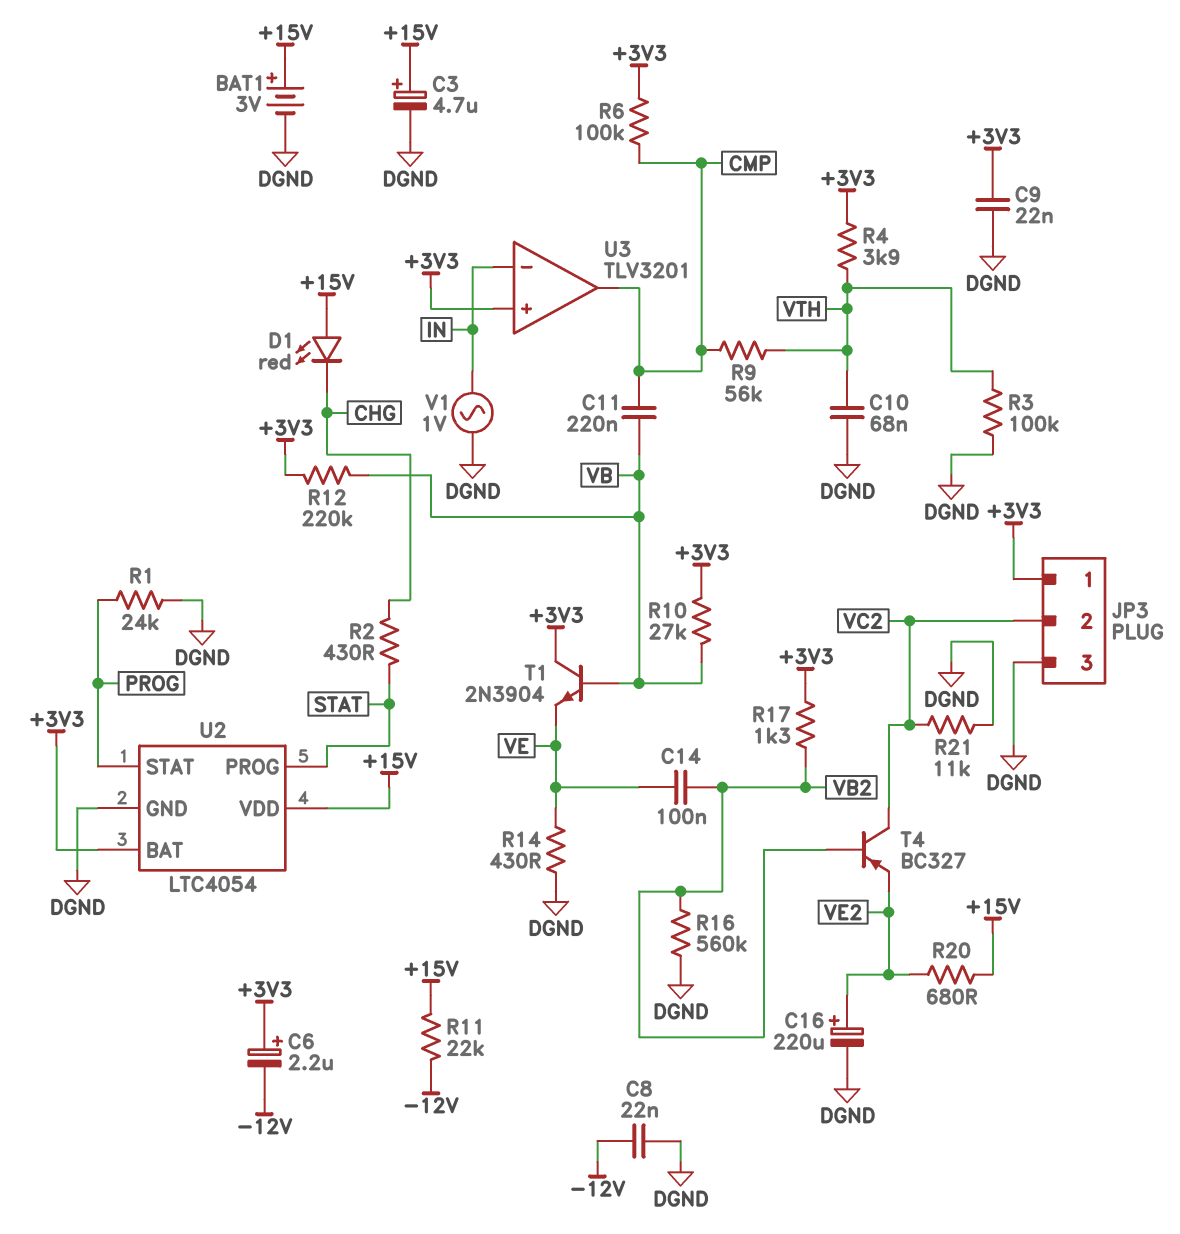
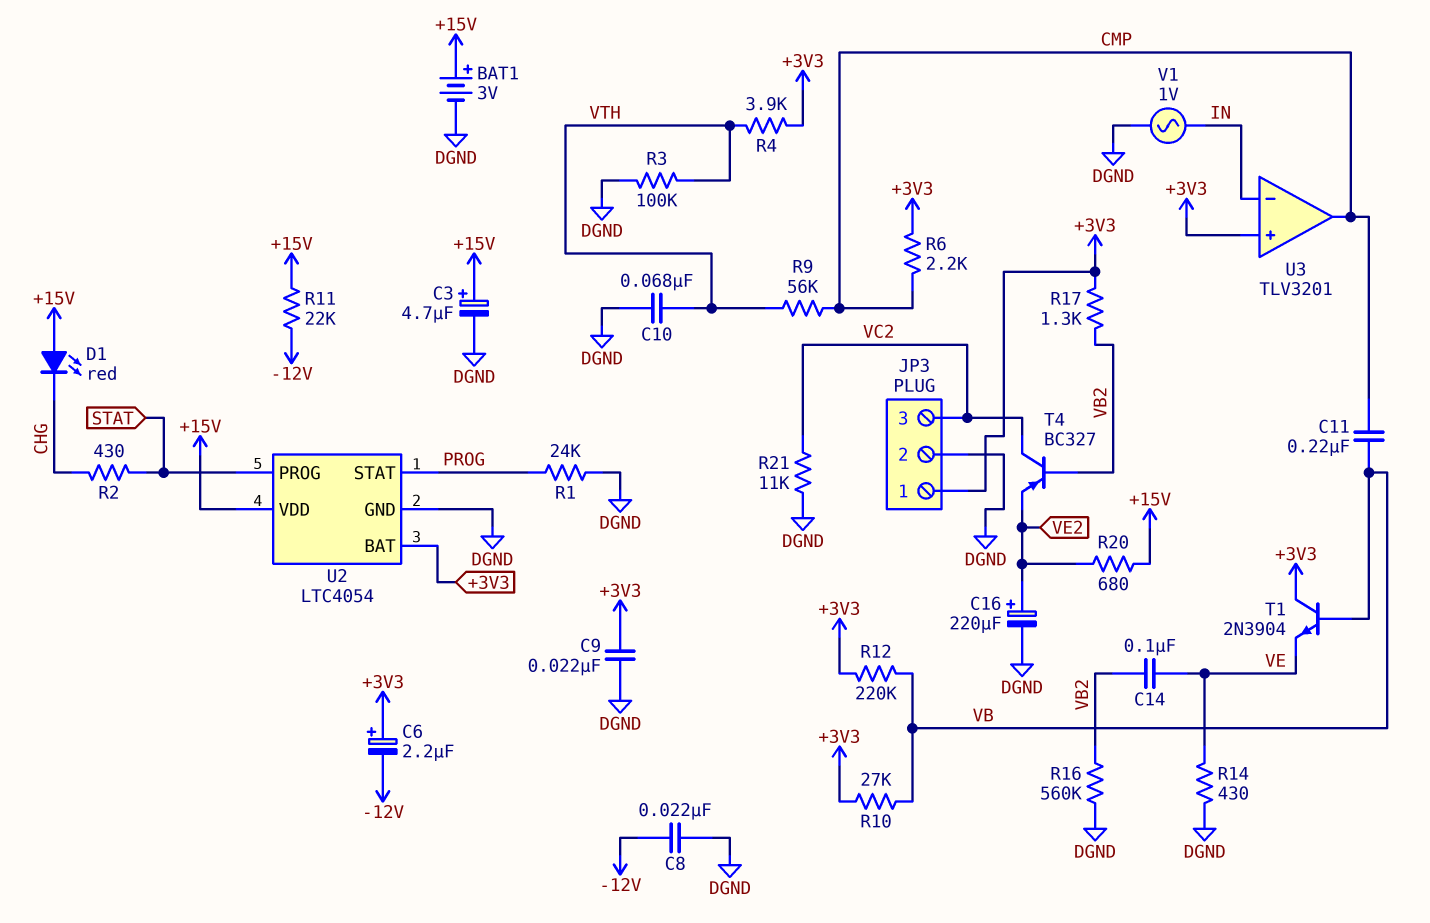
JP3 pin 2: VC2 -> DGND
JP3 pin 3: DGND -> VC2
R6: 100k (+3V3, CMP) -> 2.2k (+3V3, CMP)

